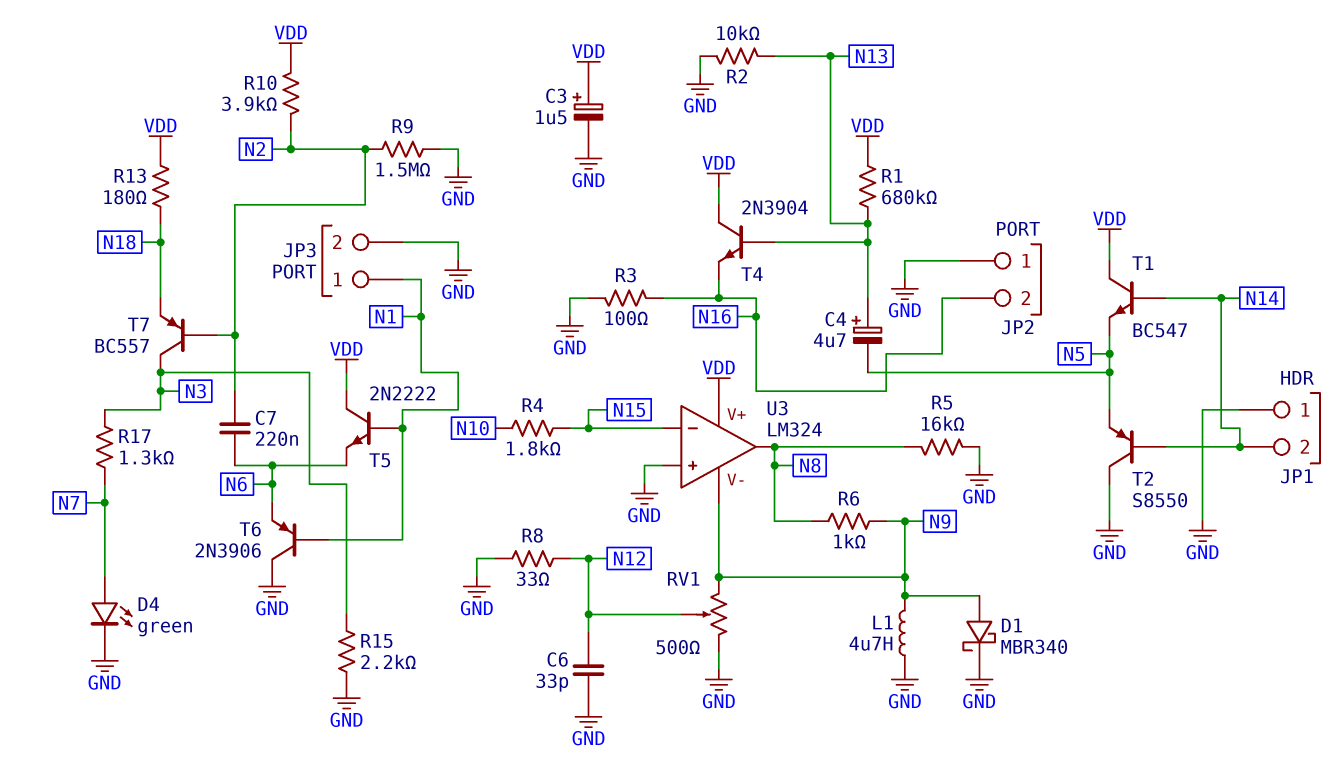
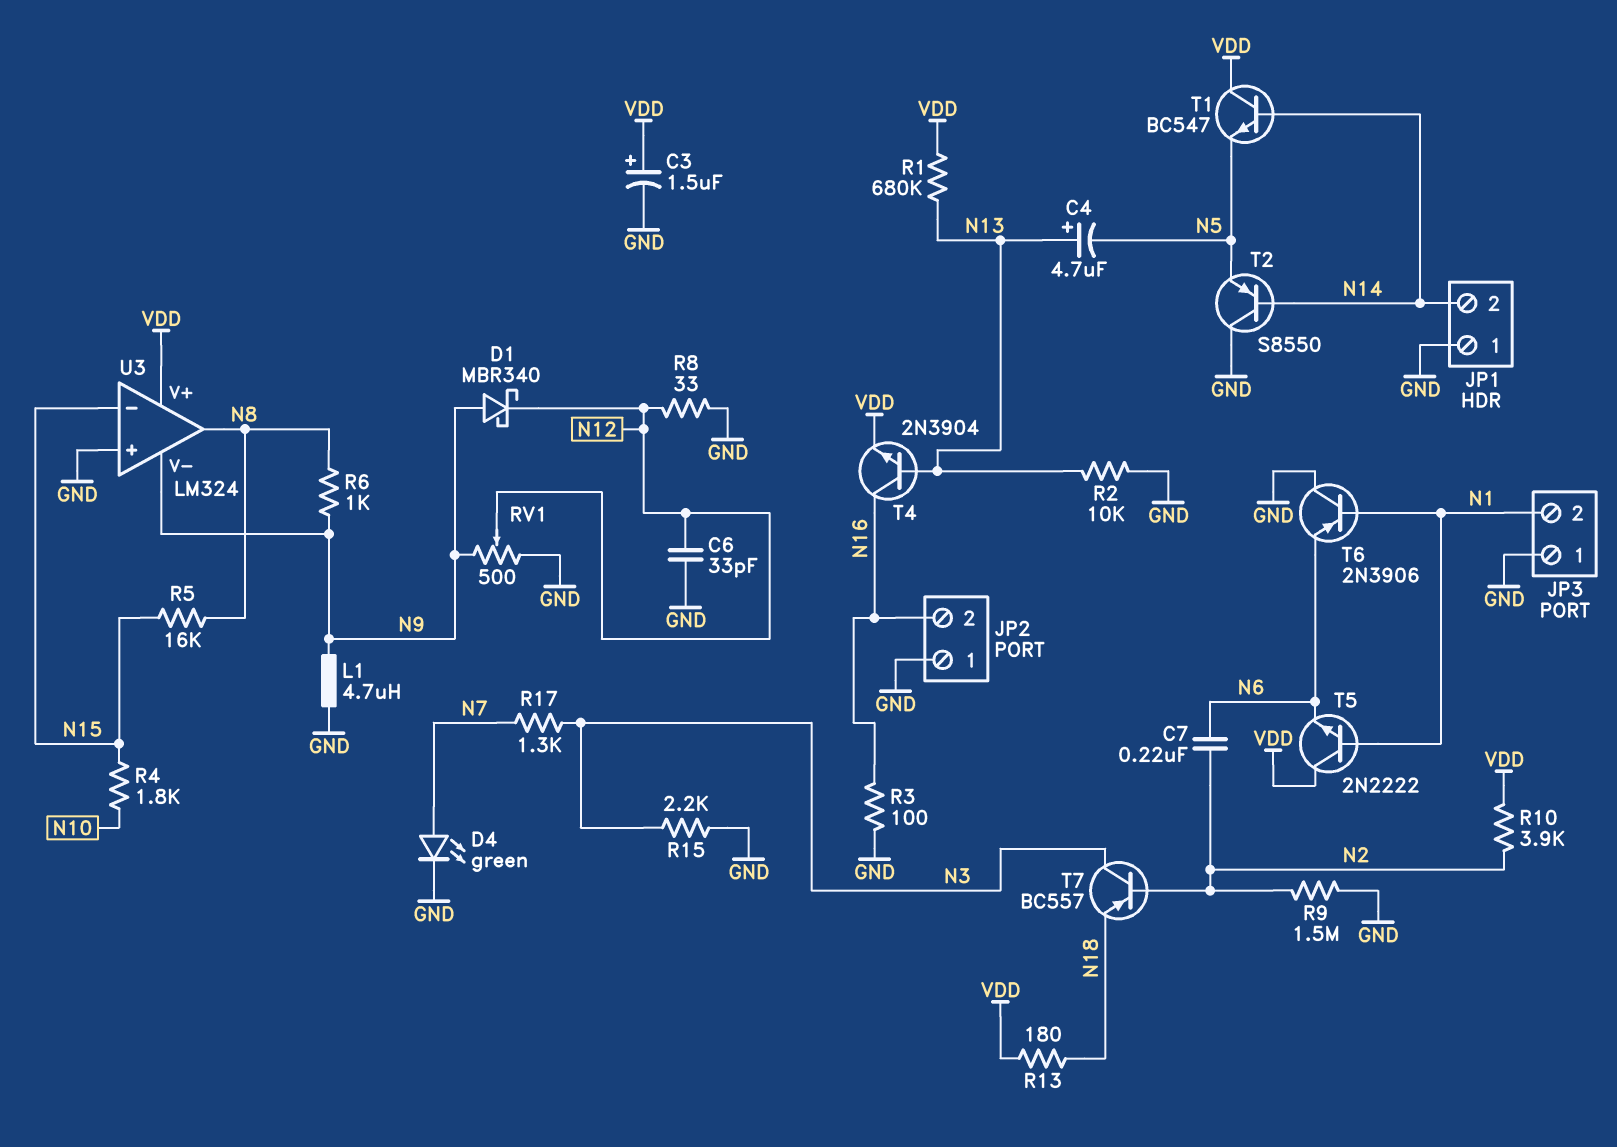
D1: schottky MBR340 (A N9, K GND) -> schottky MBR340 (A N9, K N12)
JP3 pin 1: N1 -> GND
JP3 pin 2: GND -> N1
R5: 16k (GND, N8) -> 16k (N8, N15)
T4: NPN 2N3904 (B N13, C VDD, E N16) -> NPN 2N3904 (B N13, C N16, E VDD)

